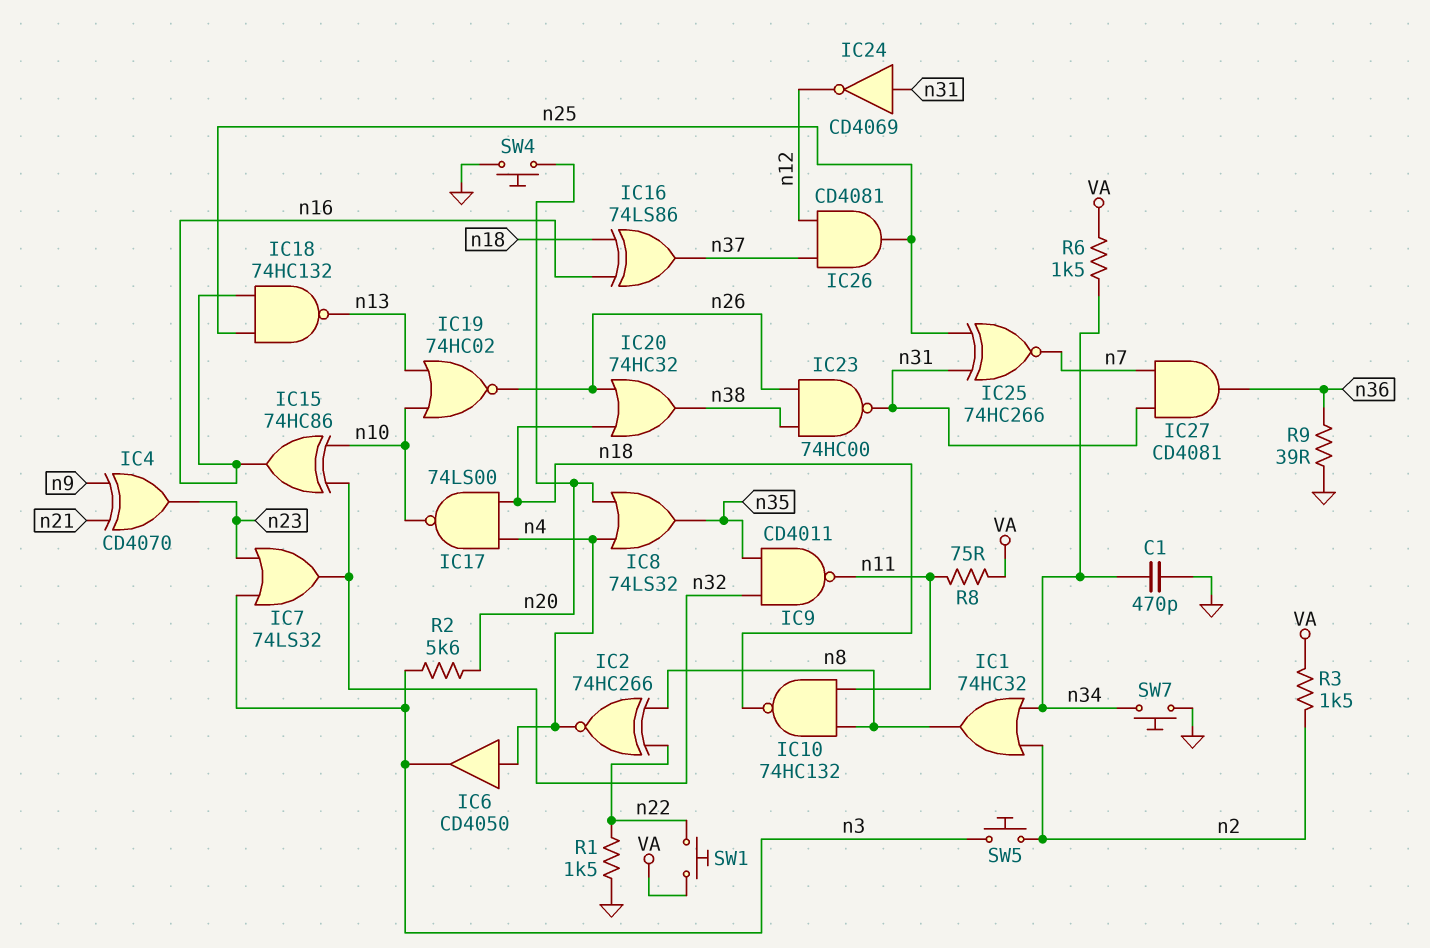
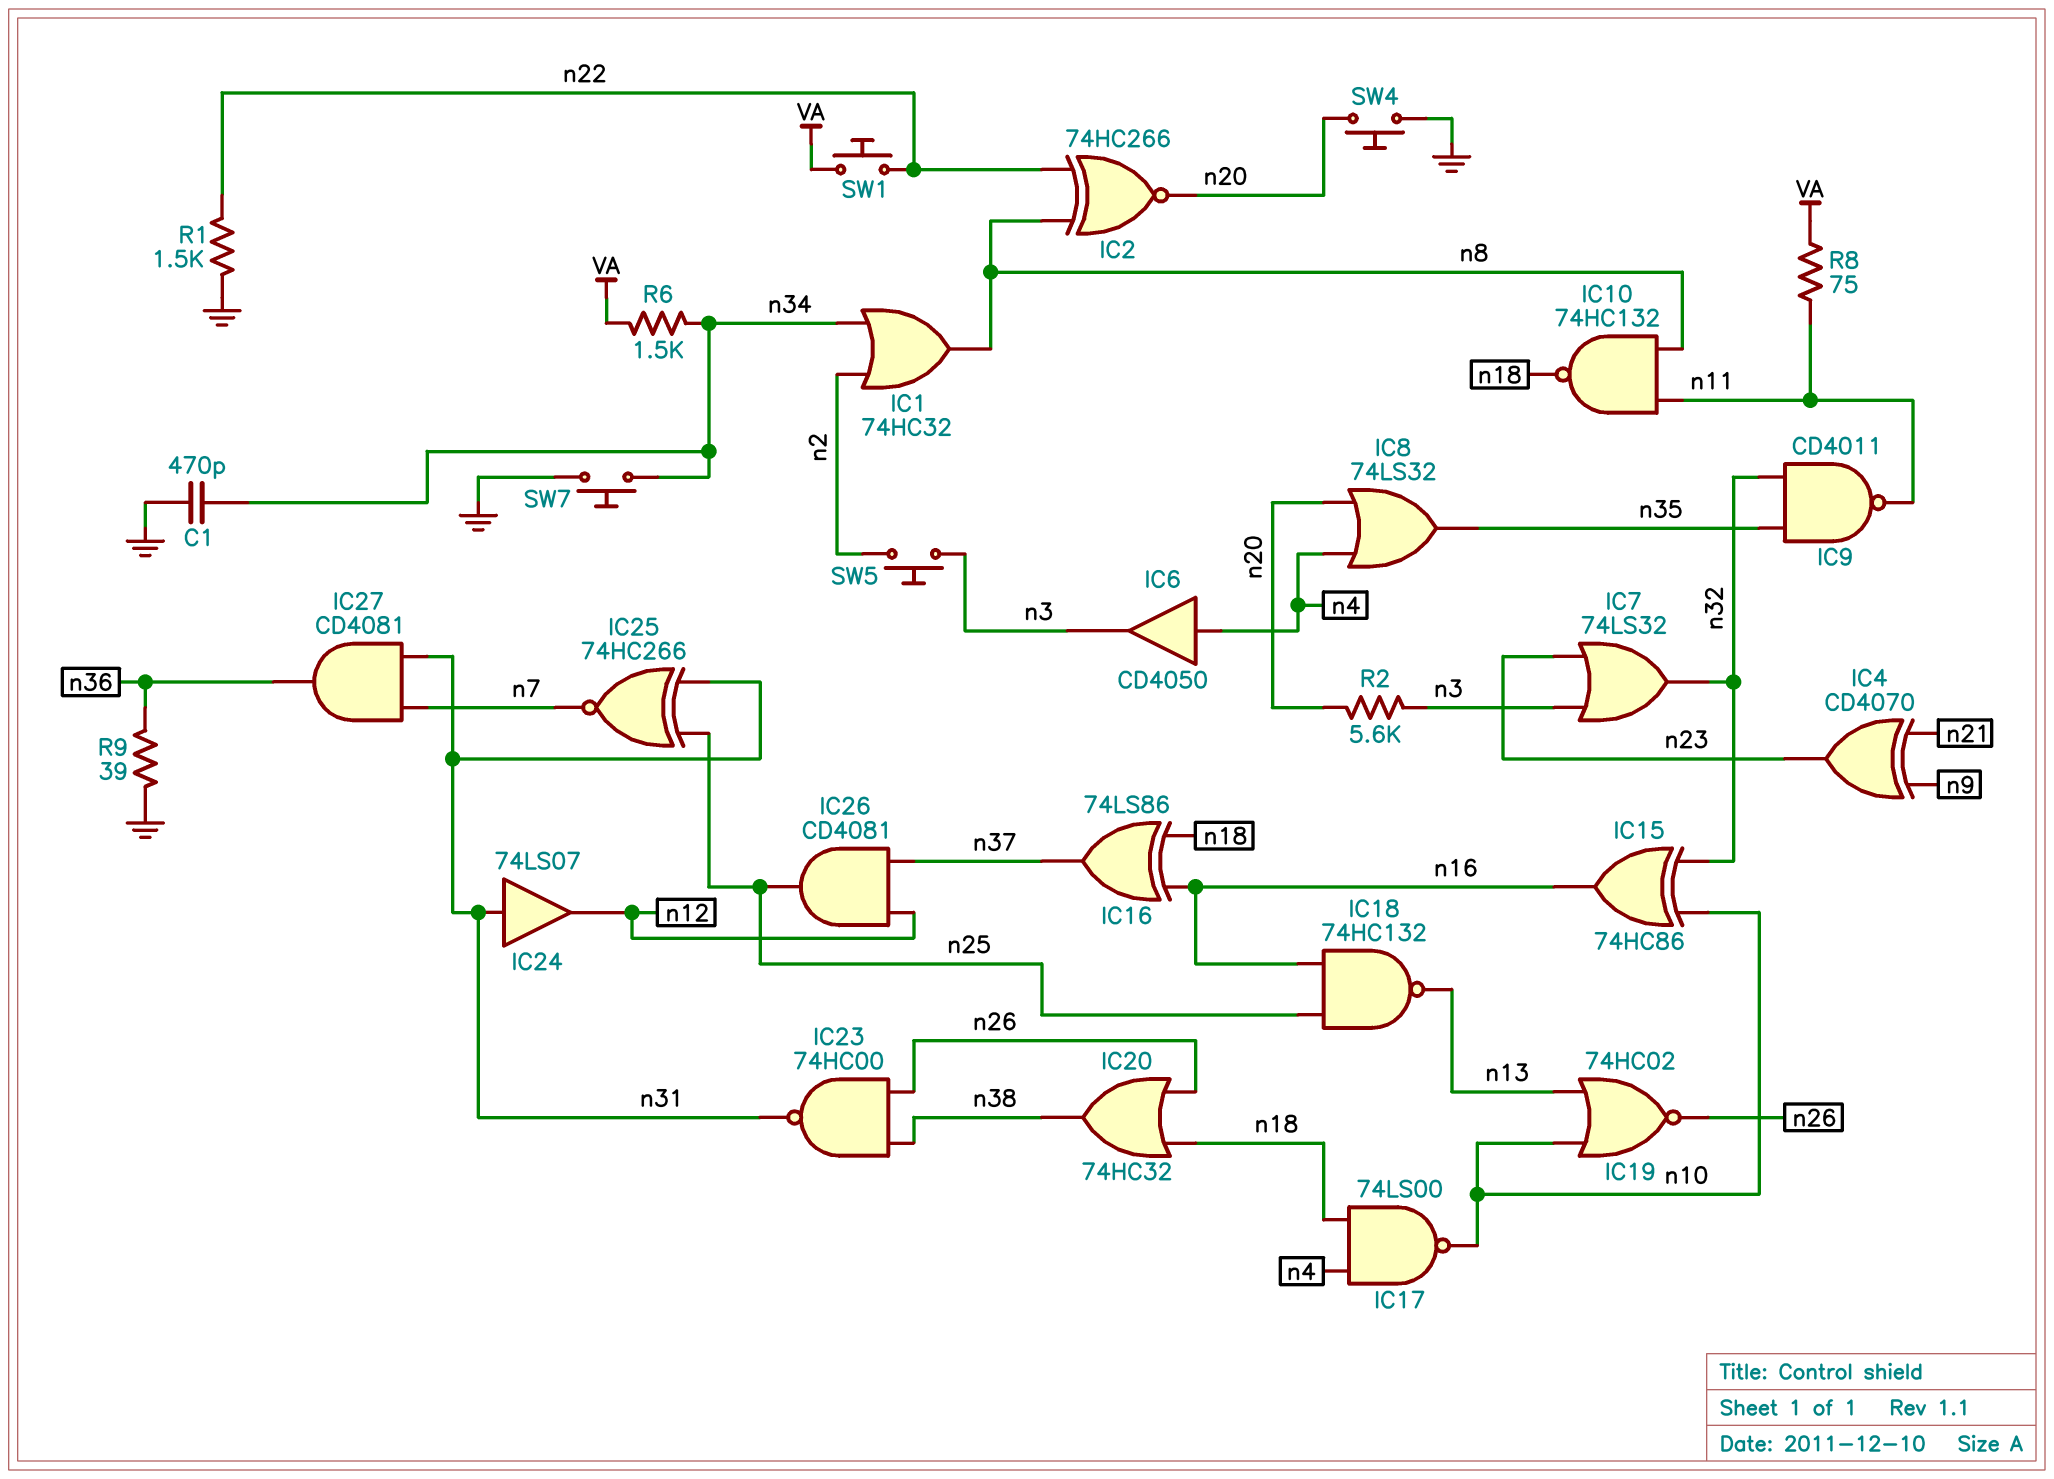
IC2: XNOR 74HC266 (in n8, in n22, out n4) -> XNOR 74HC266 (in n8, in n22, out n20)
IC24: NOT CD4069 (in n31, out n12) -> buffer 74LS07 (in n31, out n12)
R3: 1.5k (VA, n2) -> none

